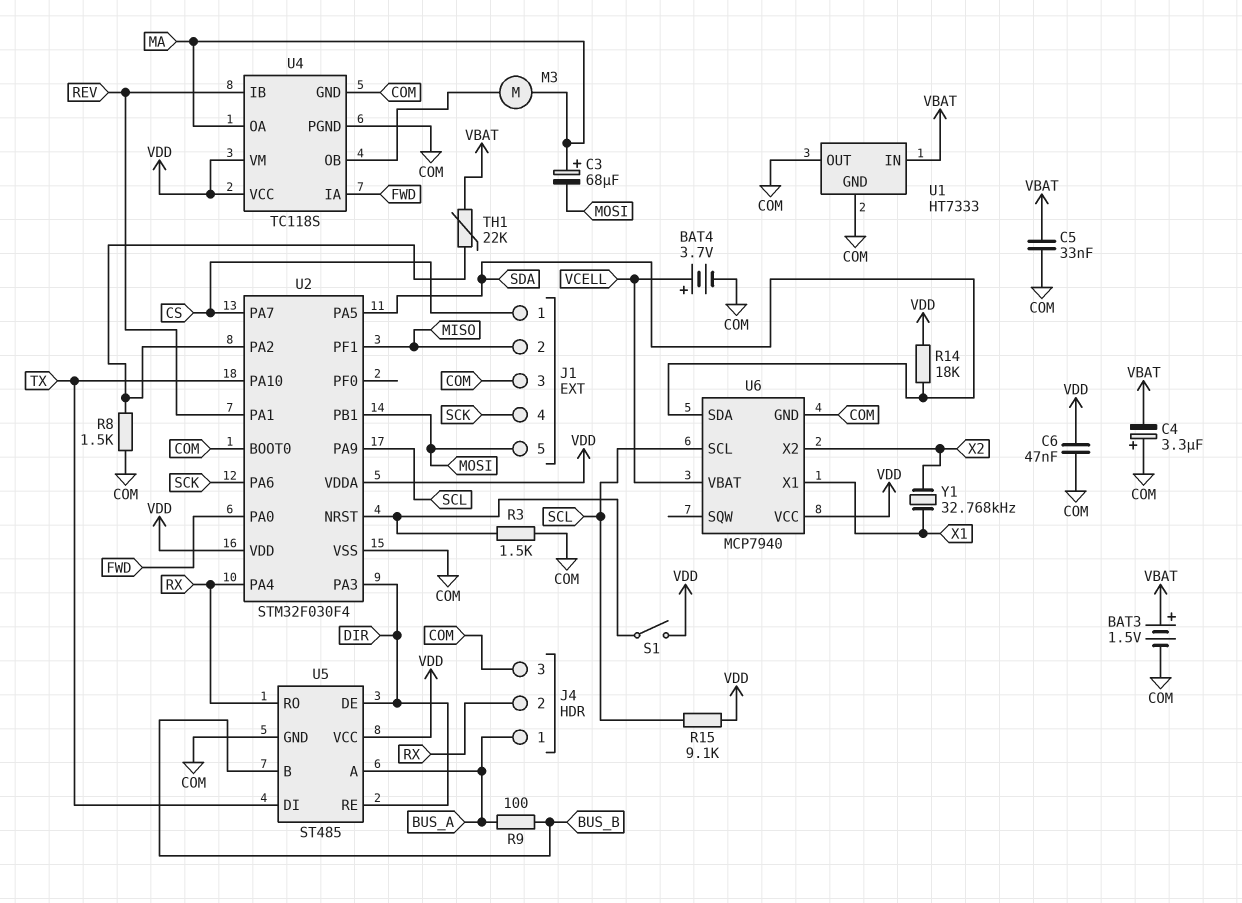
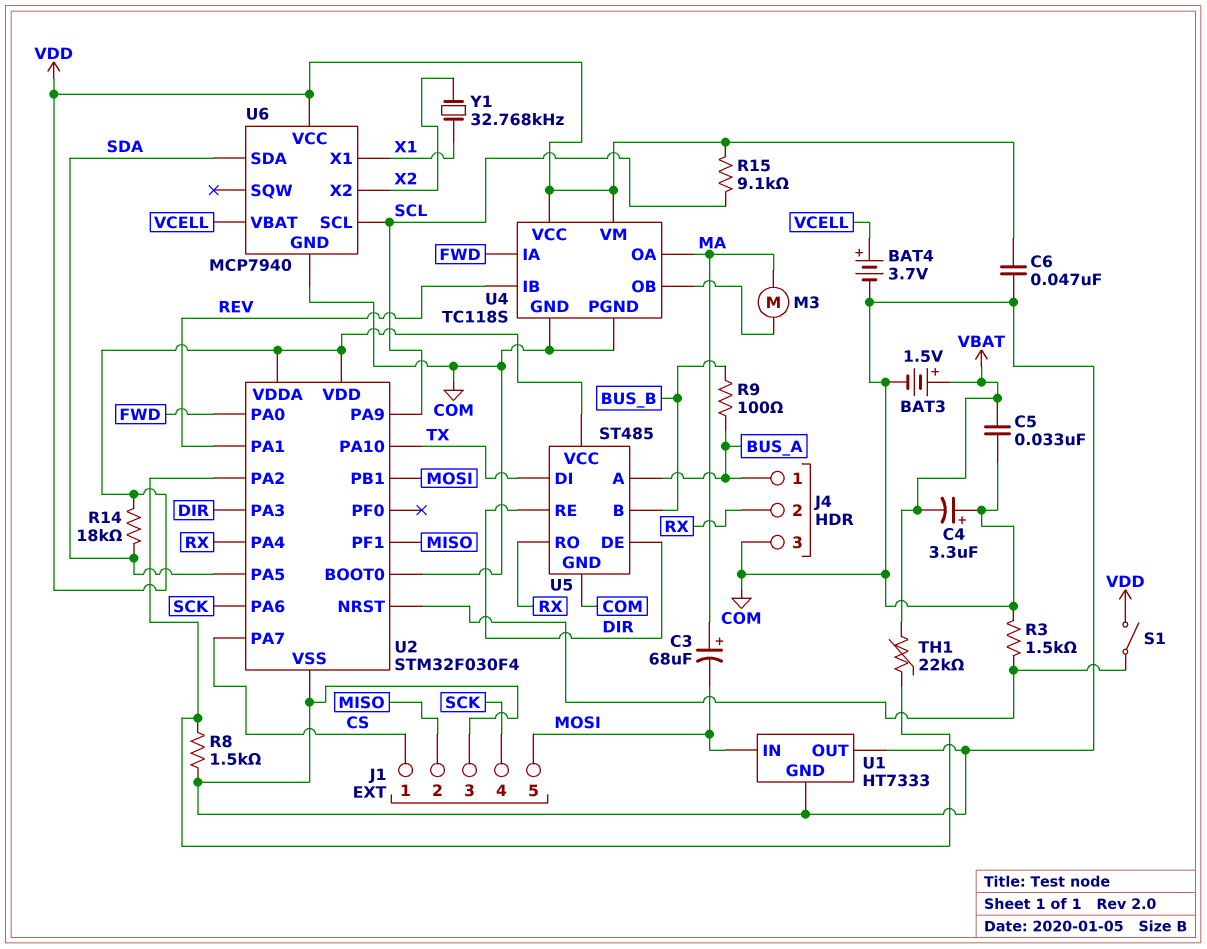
U1 pin IN: VBAT -> MOSI

